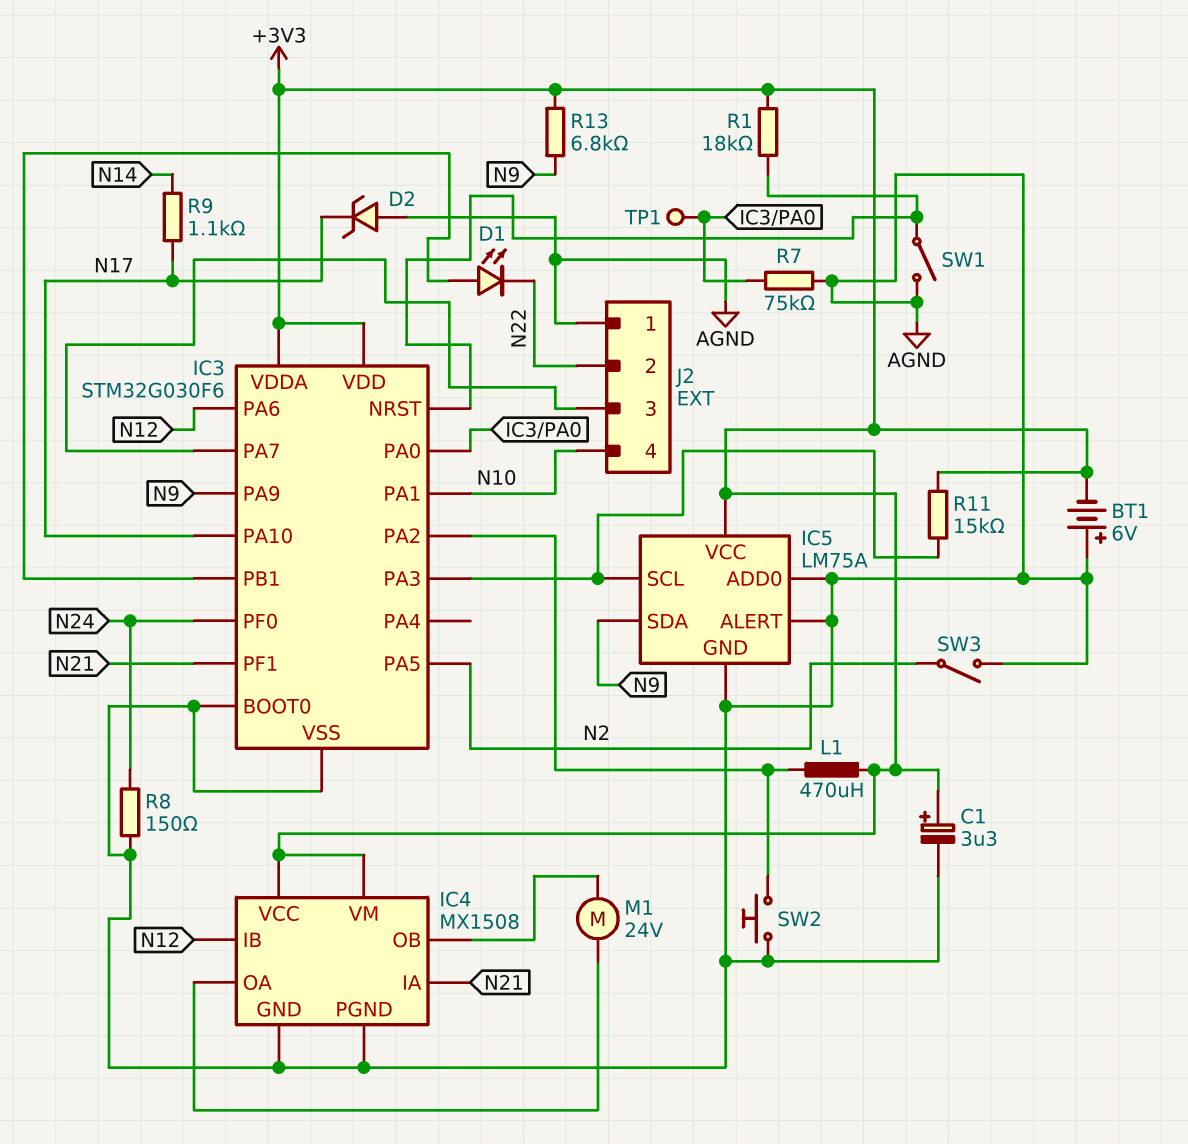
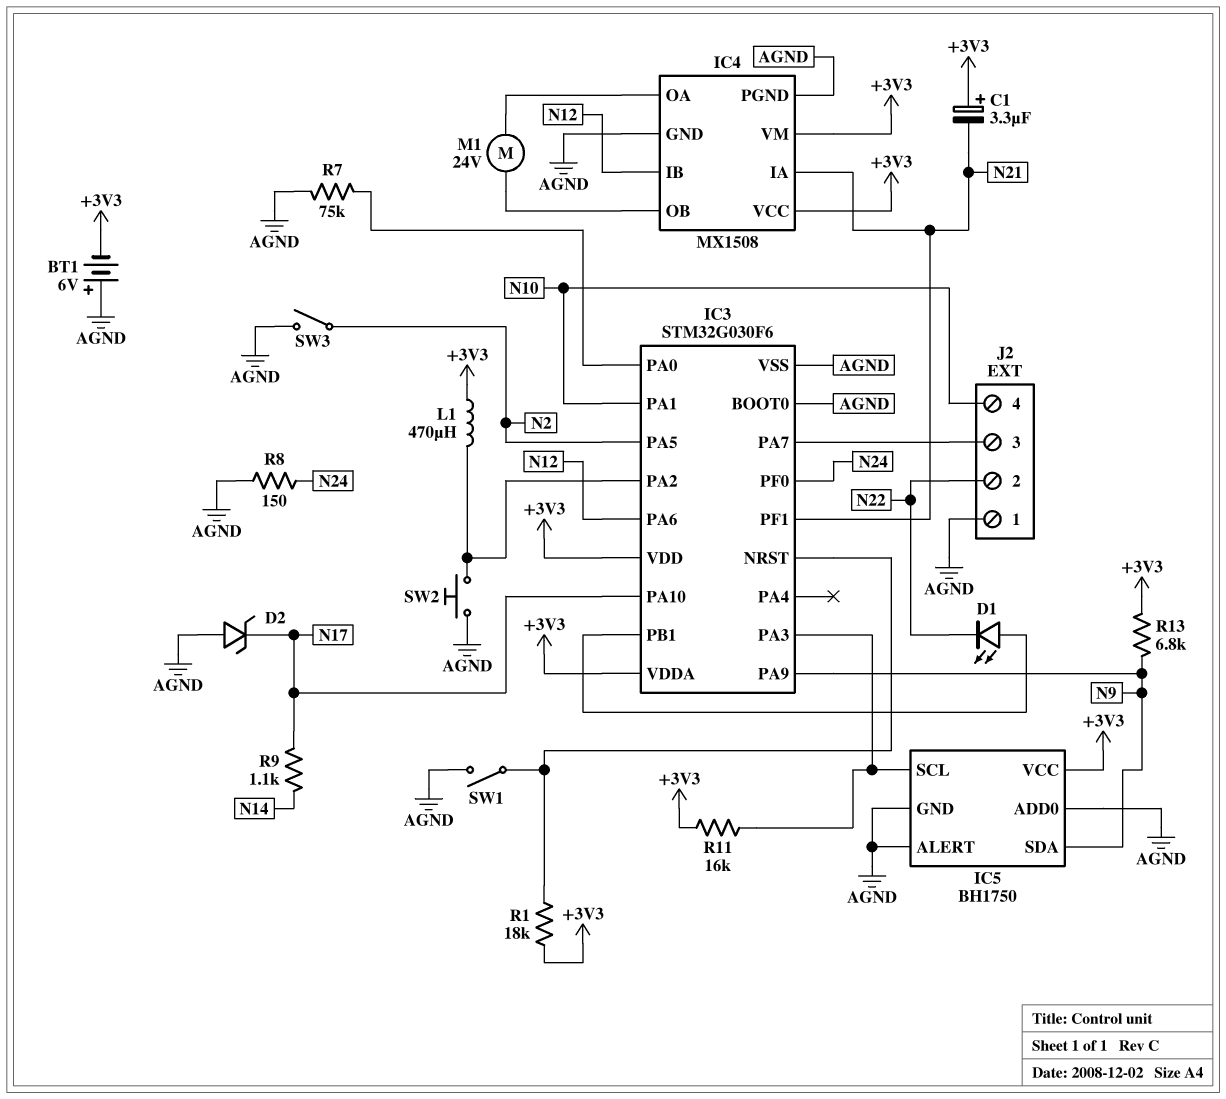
C1: 3.3uF (plus +3V3, minus AGND) -> 3.3uF (plus +3V3, minus N21)
IC5: LM75A -> BH1750
R11: 15k (+3V3, IC3/PA3) -> 16k (+3V3, IC3/PA3)
TP1: test point (IC3/PA0) -> none

